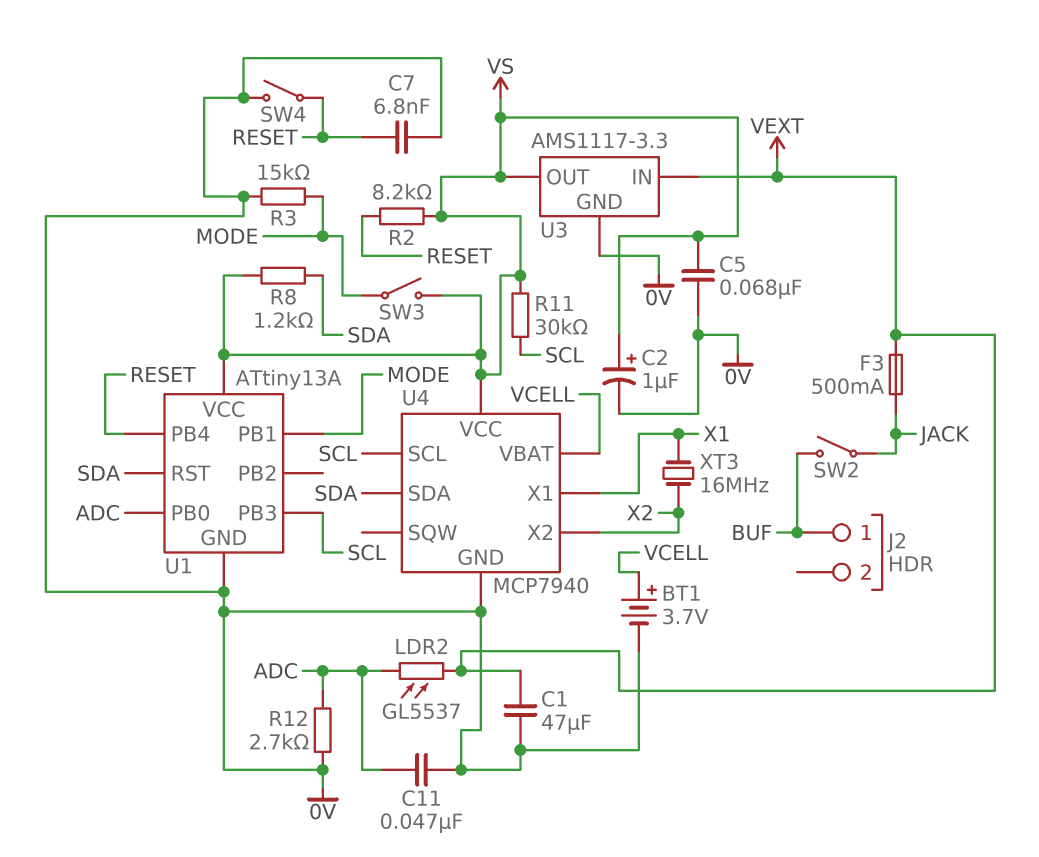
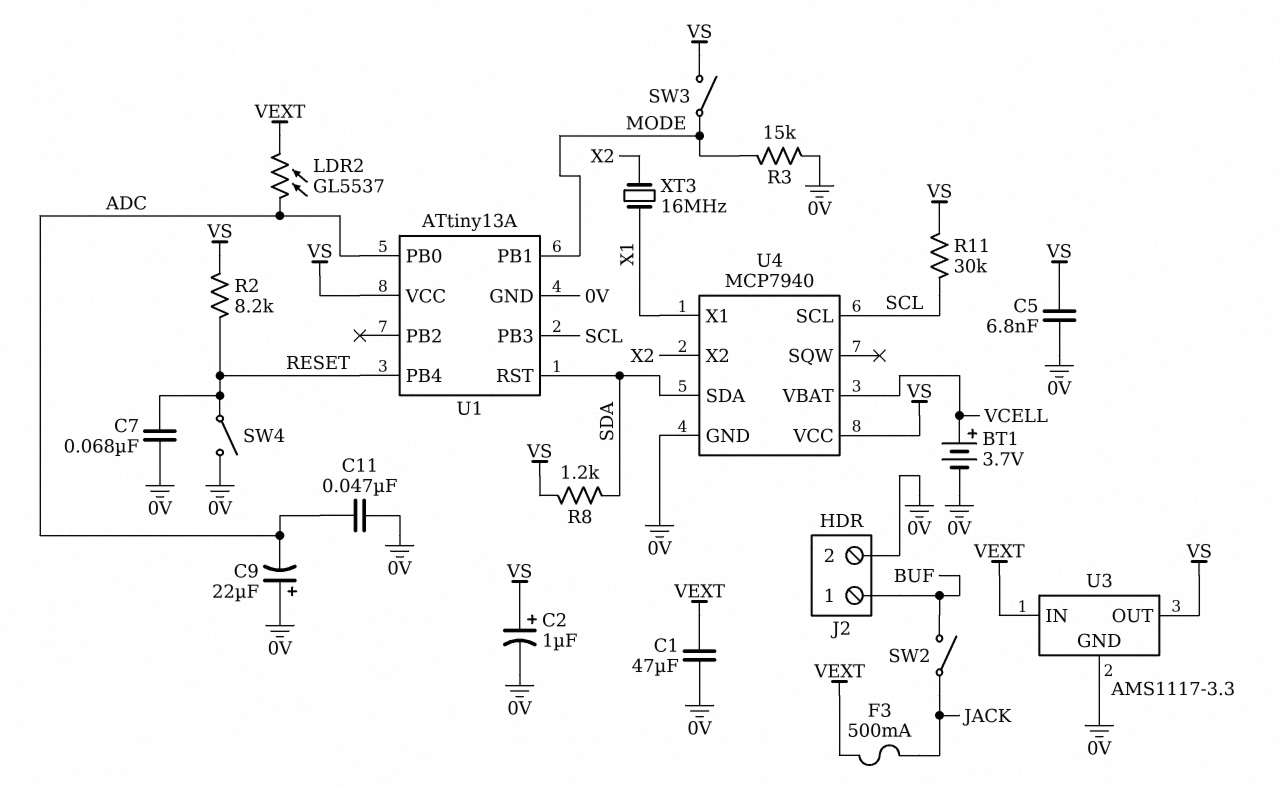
C5: 68nF (0V, VS) -> 6.8nF (0V, VS)
C7: 6.8nF (0V, RESET) -> 68nF (0V, RESET)
C9: none -> 22uF (plus 0V, minus ADC)
J2 pin 2: none -> 0V
R12: 2.7k (0V, ADC) -> none

